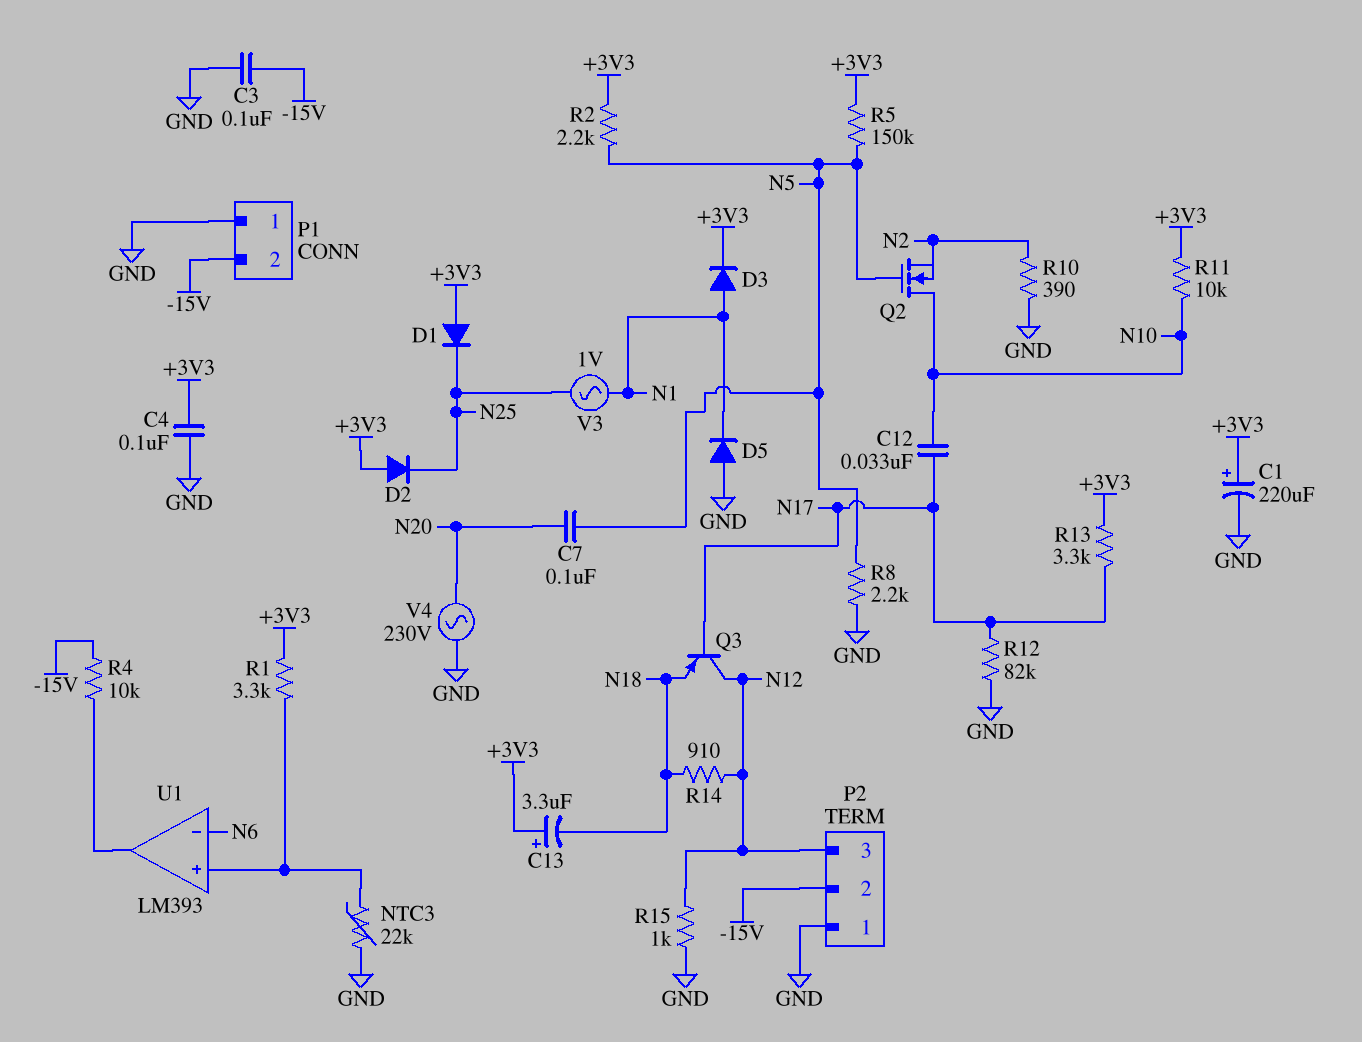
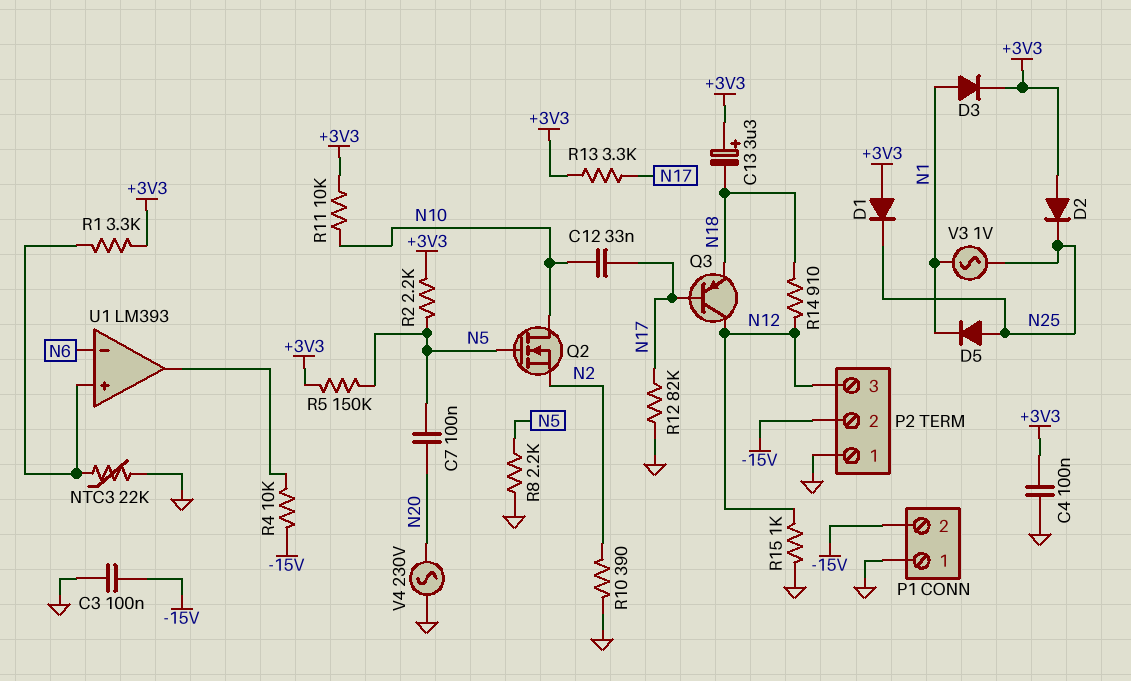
C1: 220uF (plus +3V3, minus GND) -> none
D5: diode (A GND, K N1) -> diode (A N25, K N1)

